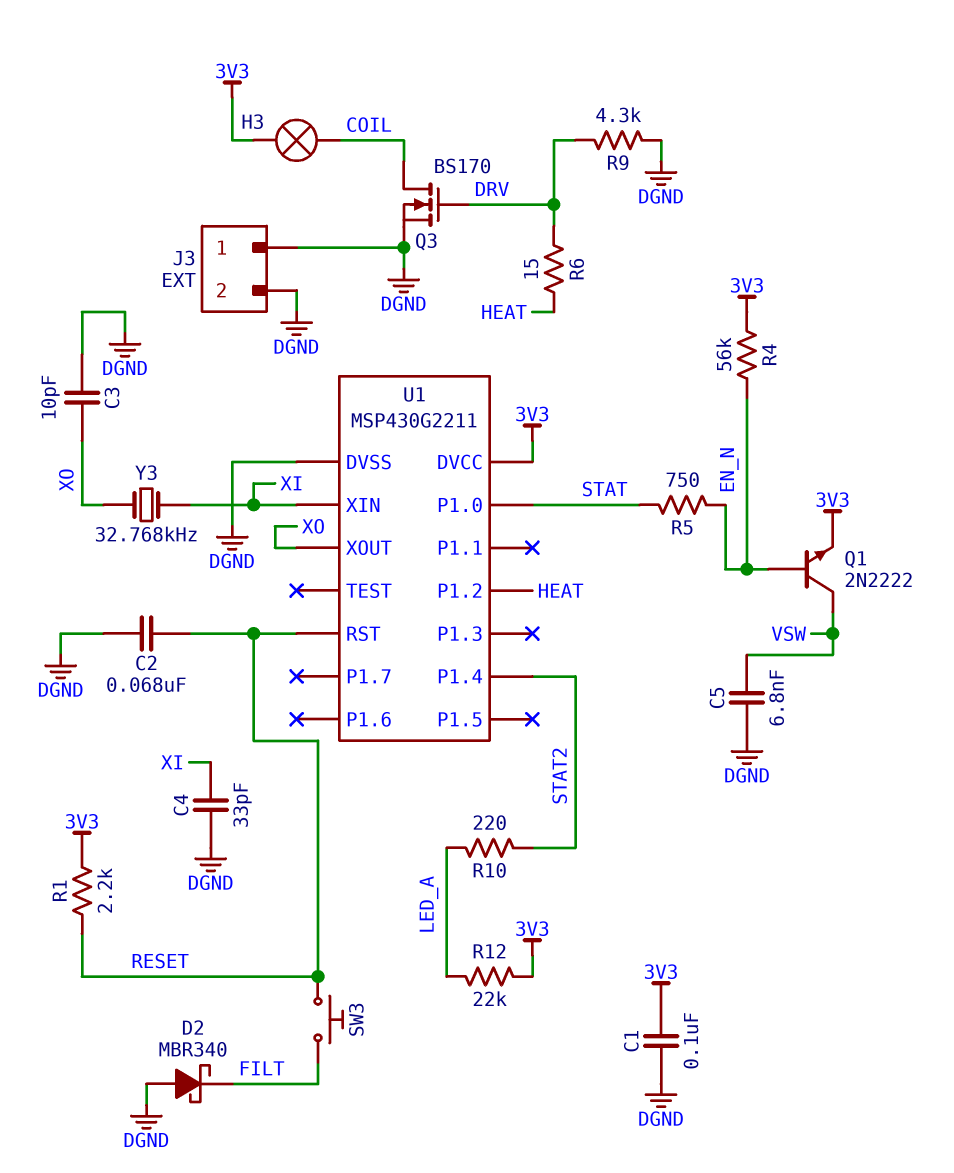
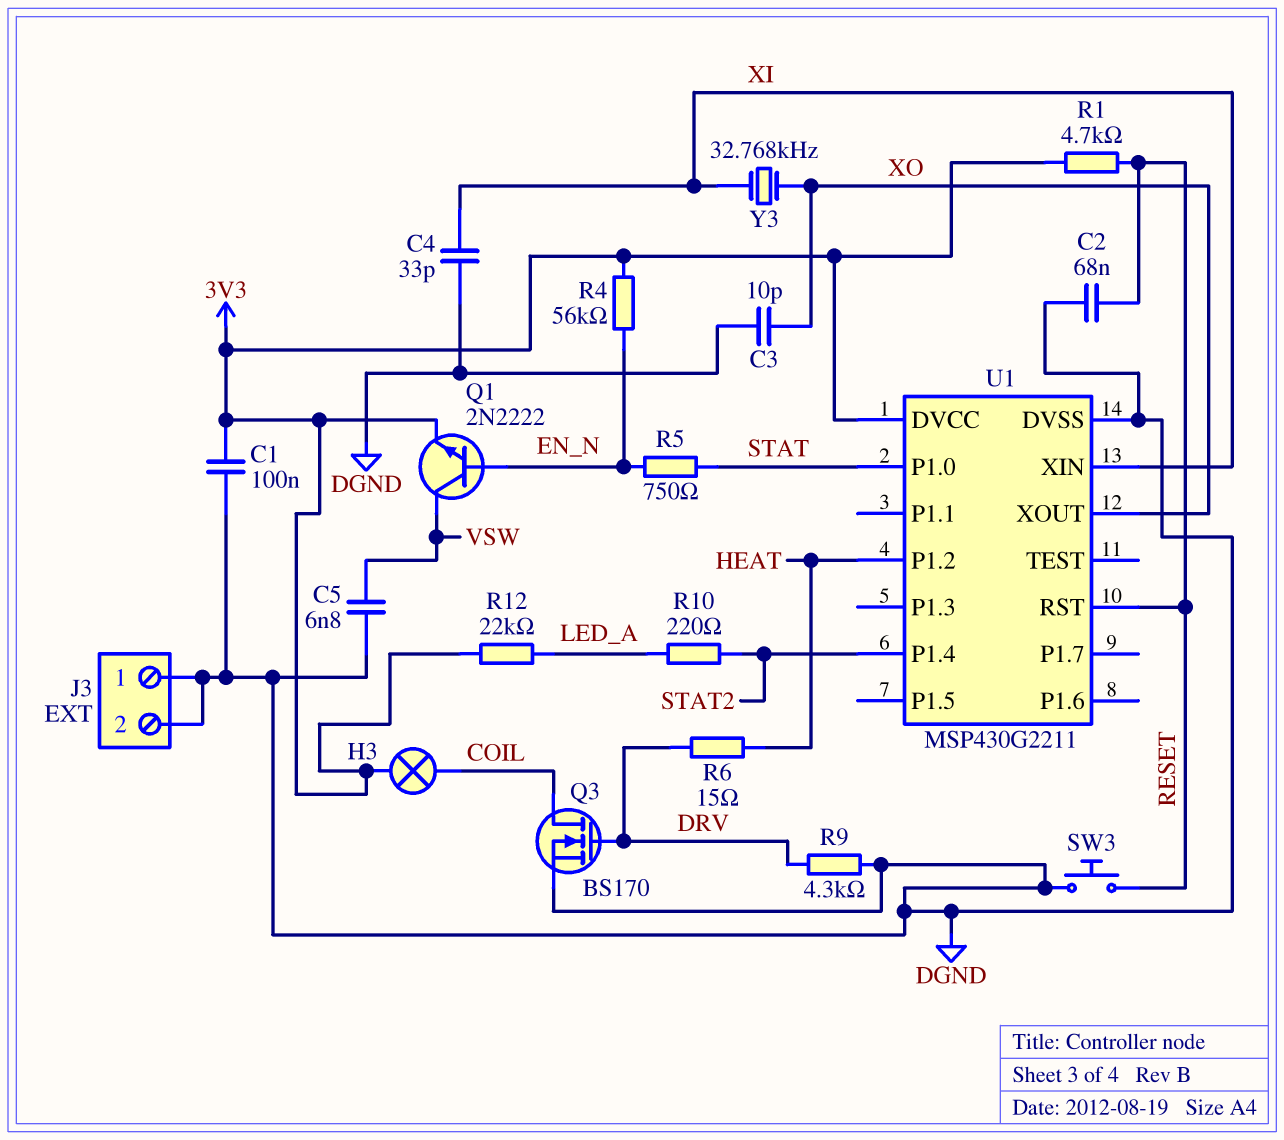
D2: schottky MBR340 (A DGND, K FILT) -> none
R1: 2.2k (3V3, RESET) -> 4.7k (3V3, RESET)
SW3: button (FILT, RESET) -> button (DGND, RESET)

